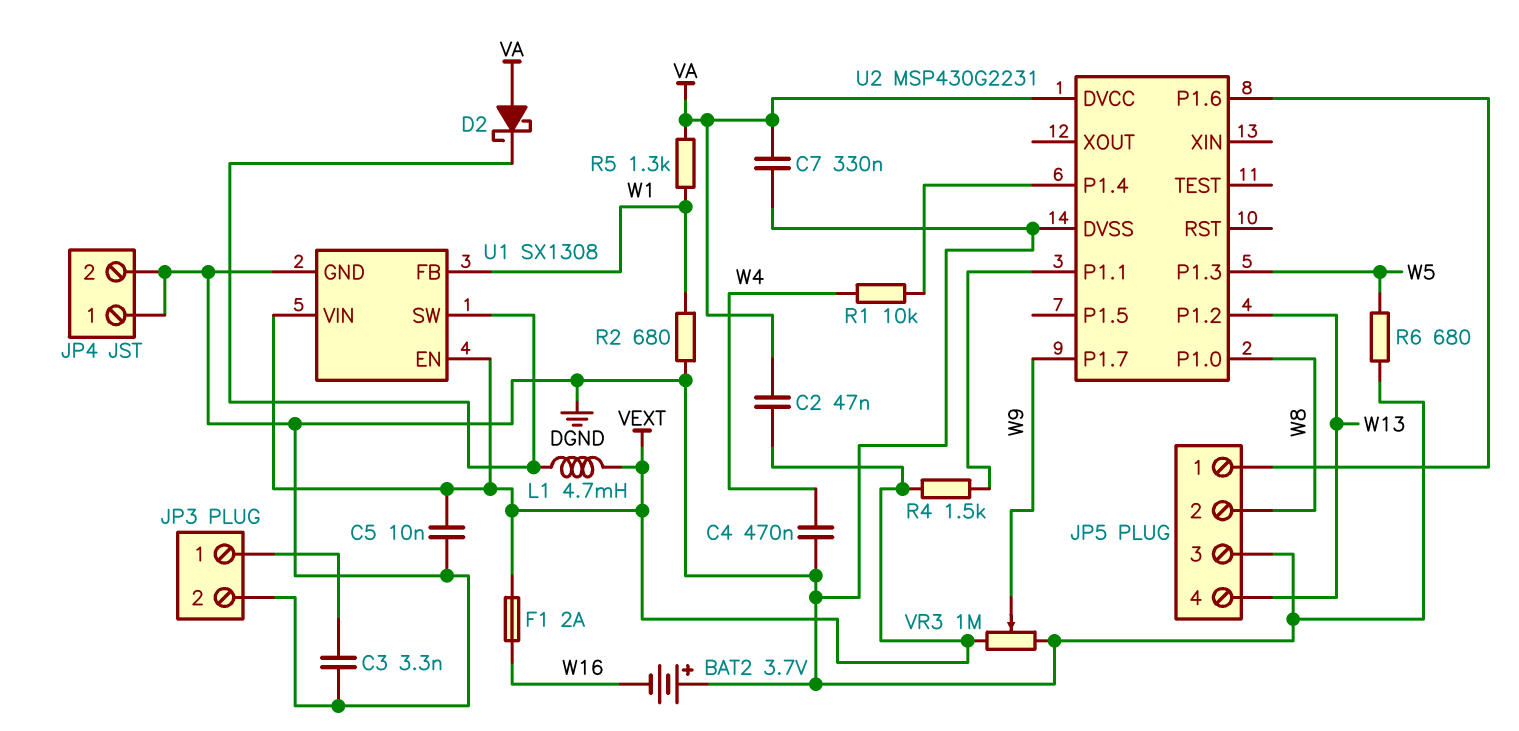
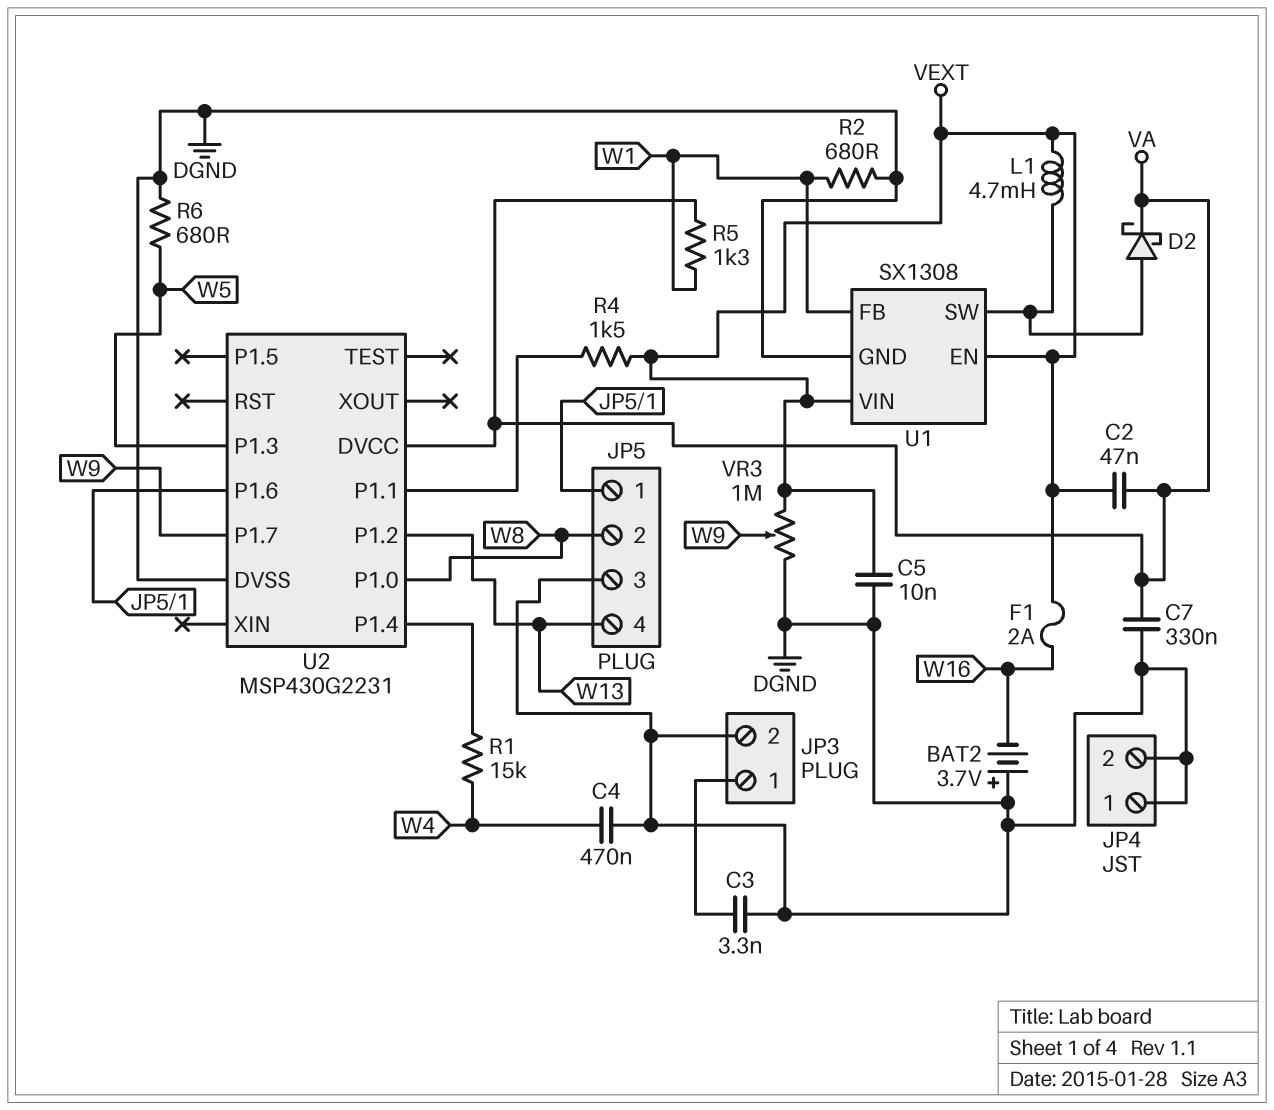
D2: schottky (A VA, K U1/SW) -> schottky (A U1/SW, K VA)
R1: 10k (U2/P1.4, W4) -> 15k (U2/P1.4, W4)

